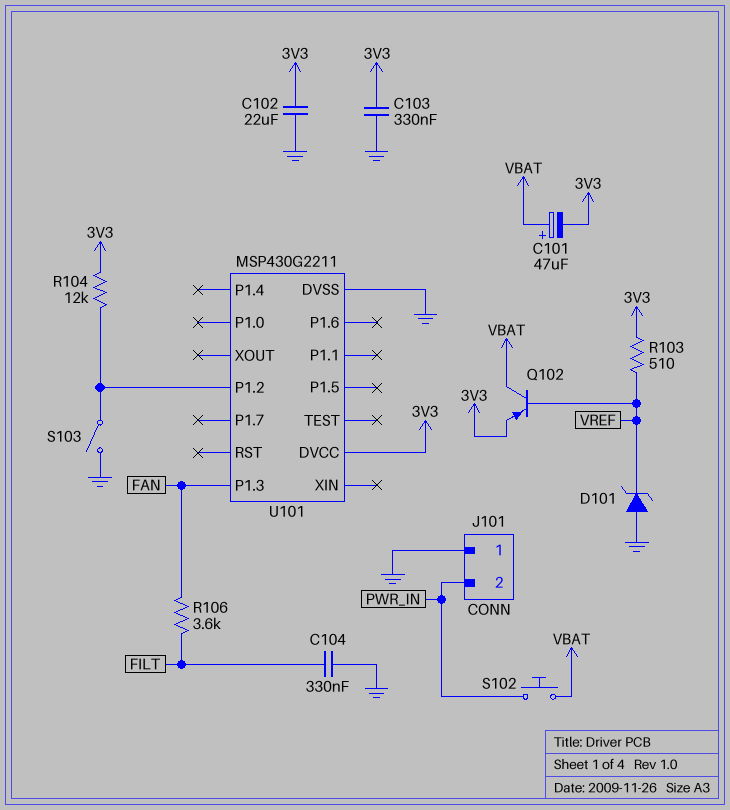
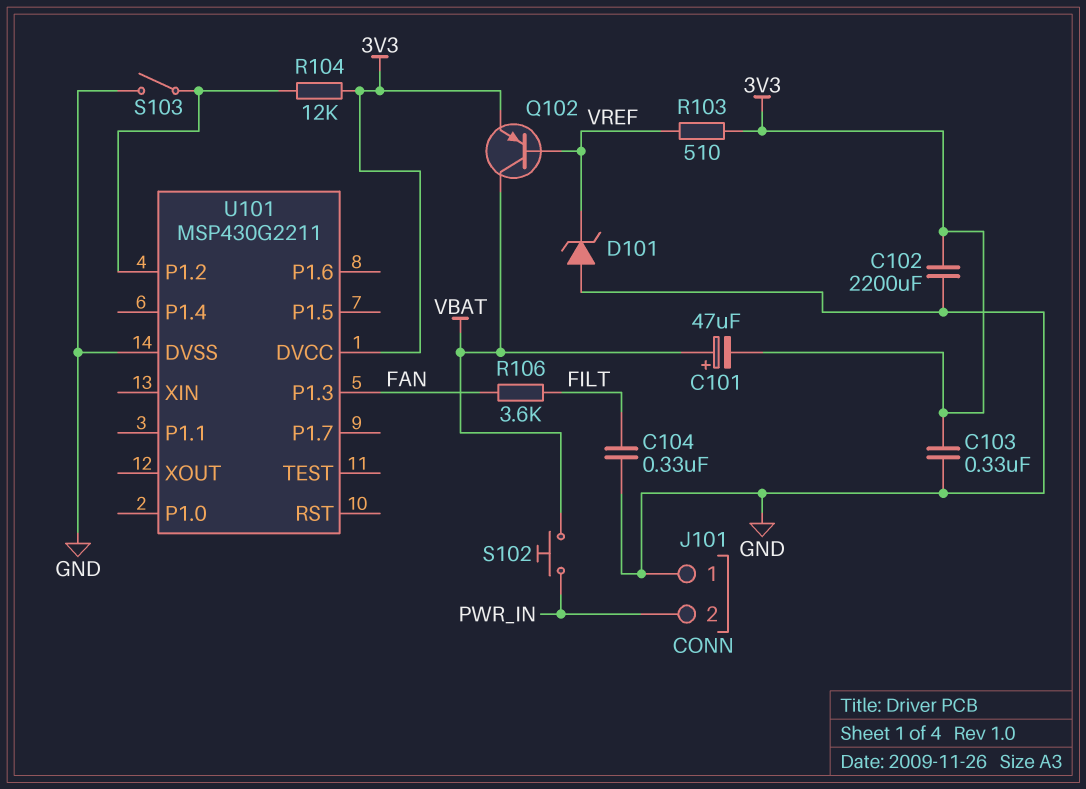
C102: 22uF (3V3, GND) -> 2200uF (3V3, GND)

